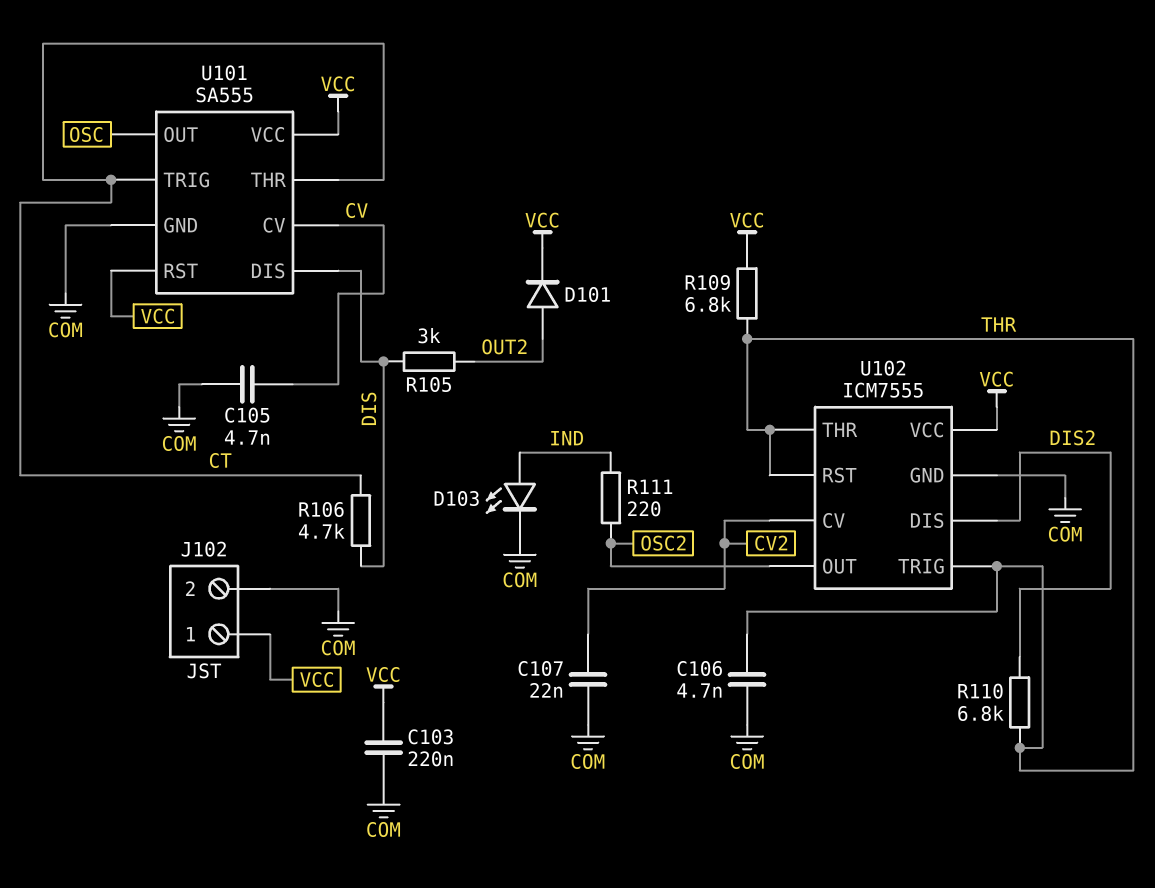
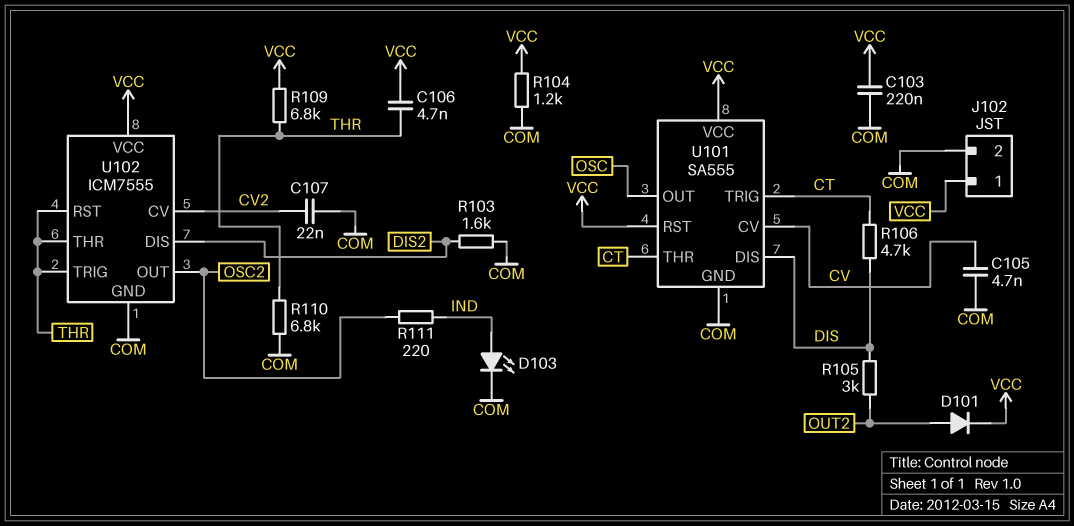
C106: 4.7nF (COM, THR) -> 4.7nF (THR, VCC)
R103: none -> 1.6k (COM, DIS2)
R104: none -> 1.2k (COM, VCC)
R110: 6.8k (DIS2, THR) -> 6.8k (COM, THR)

